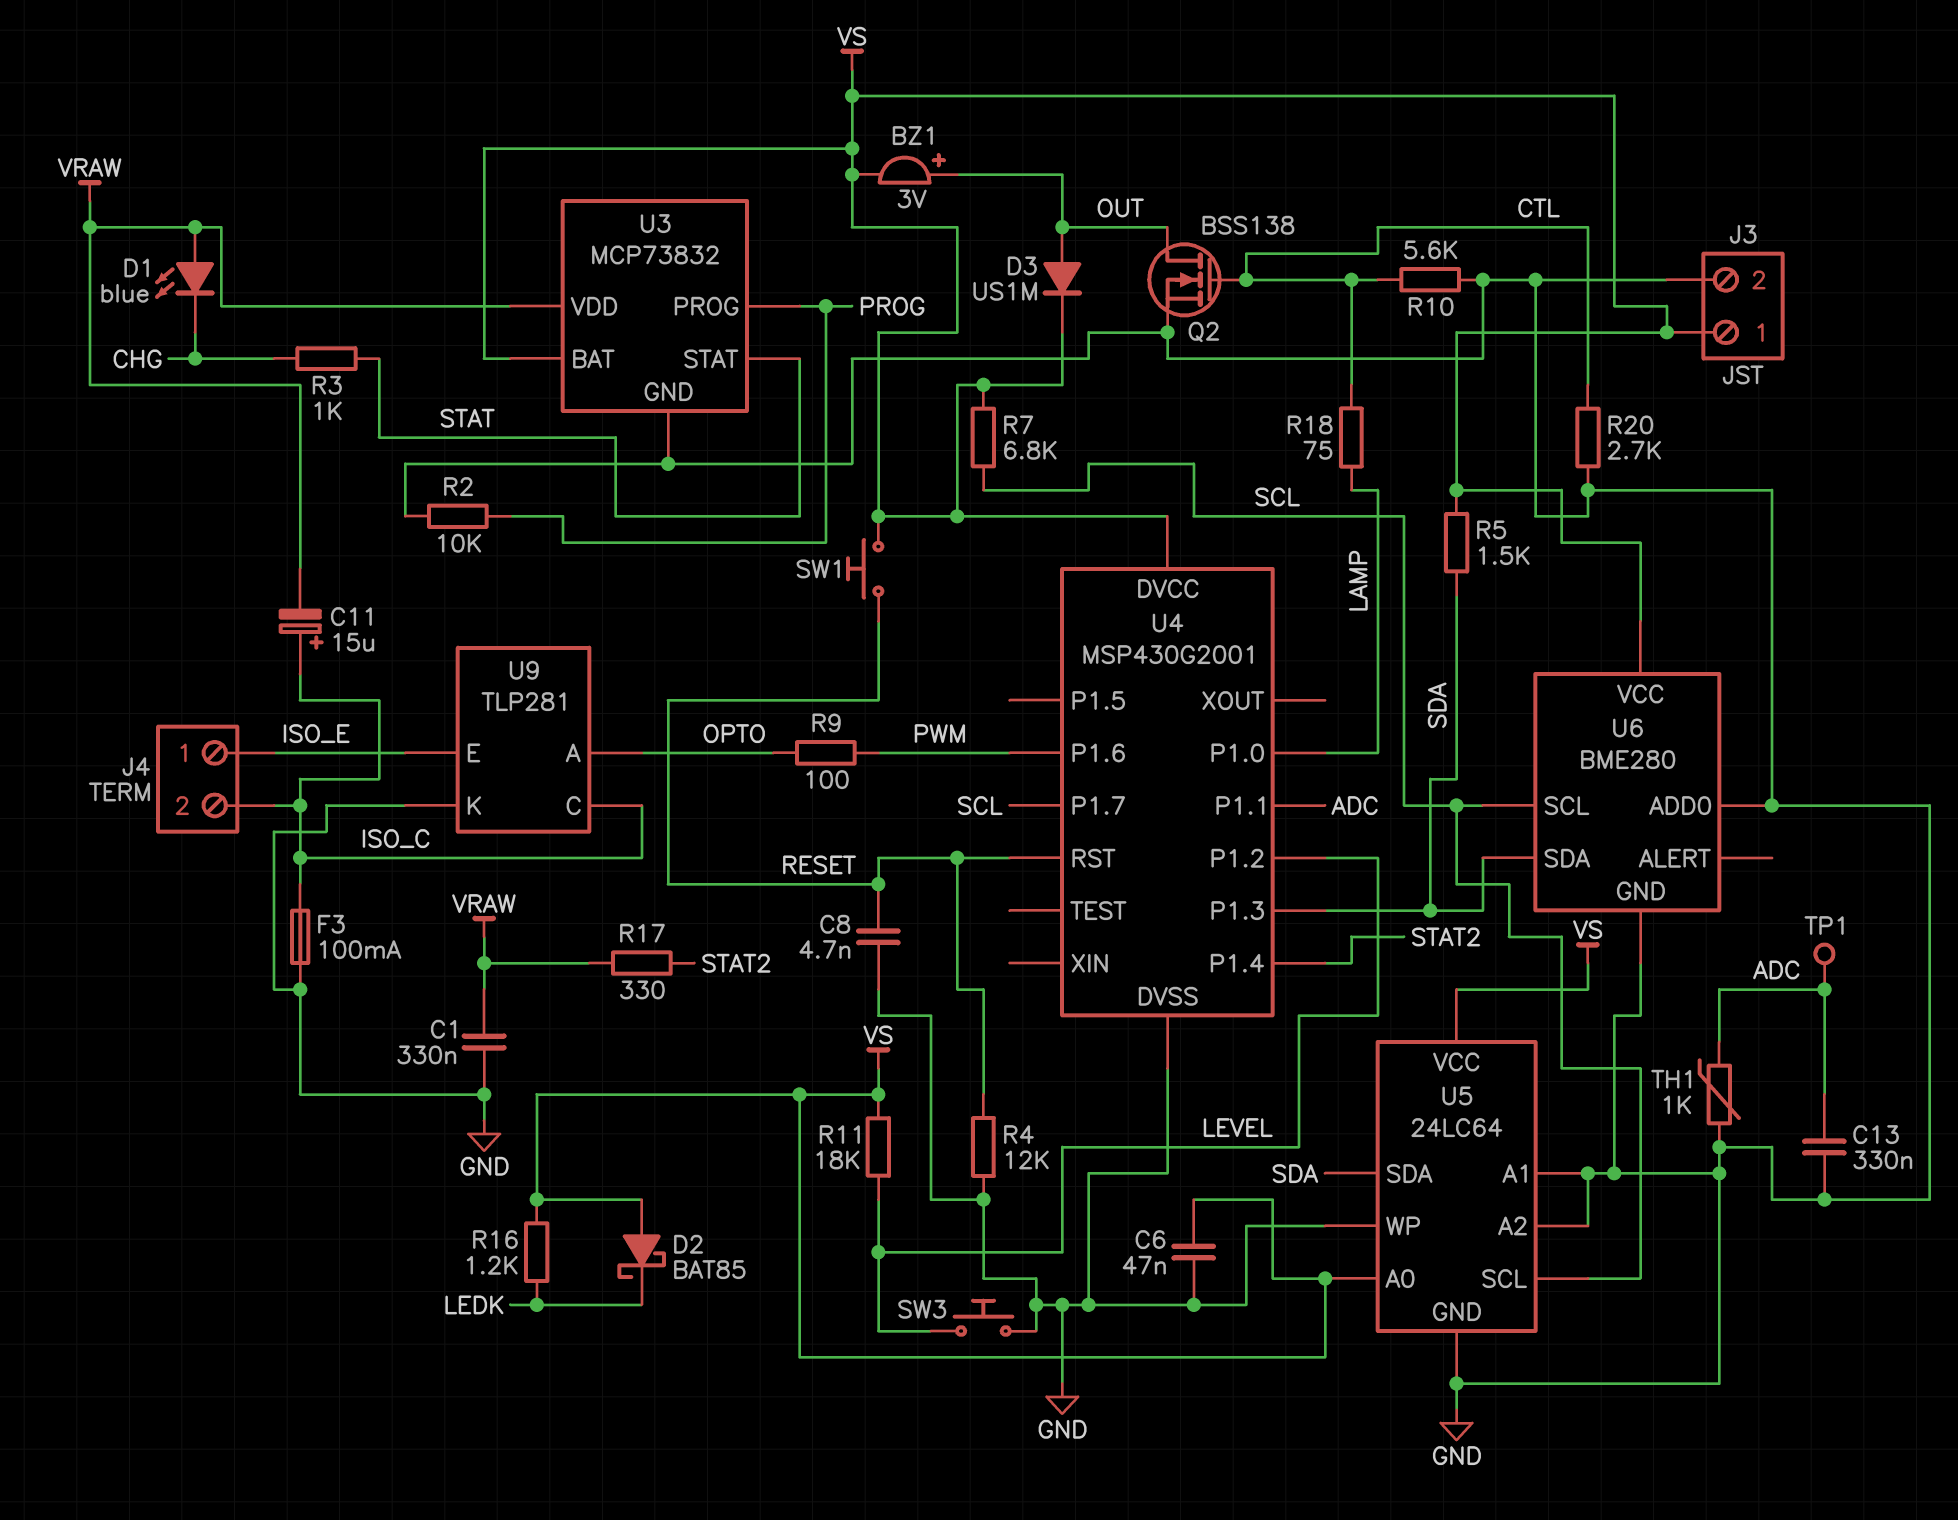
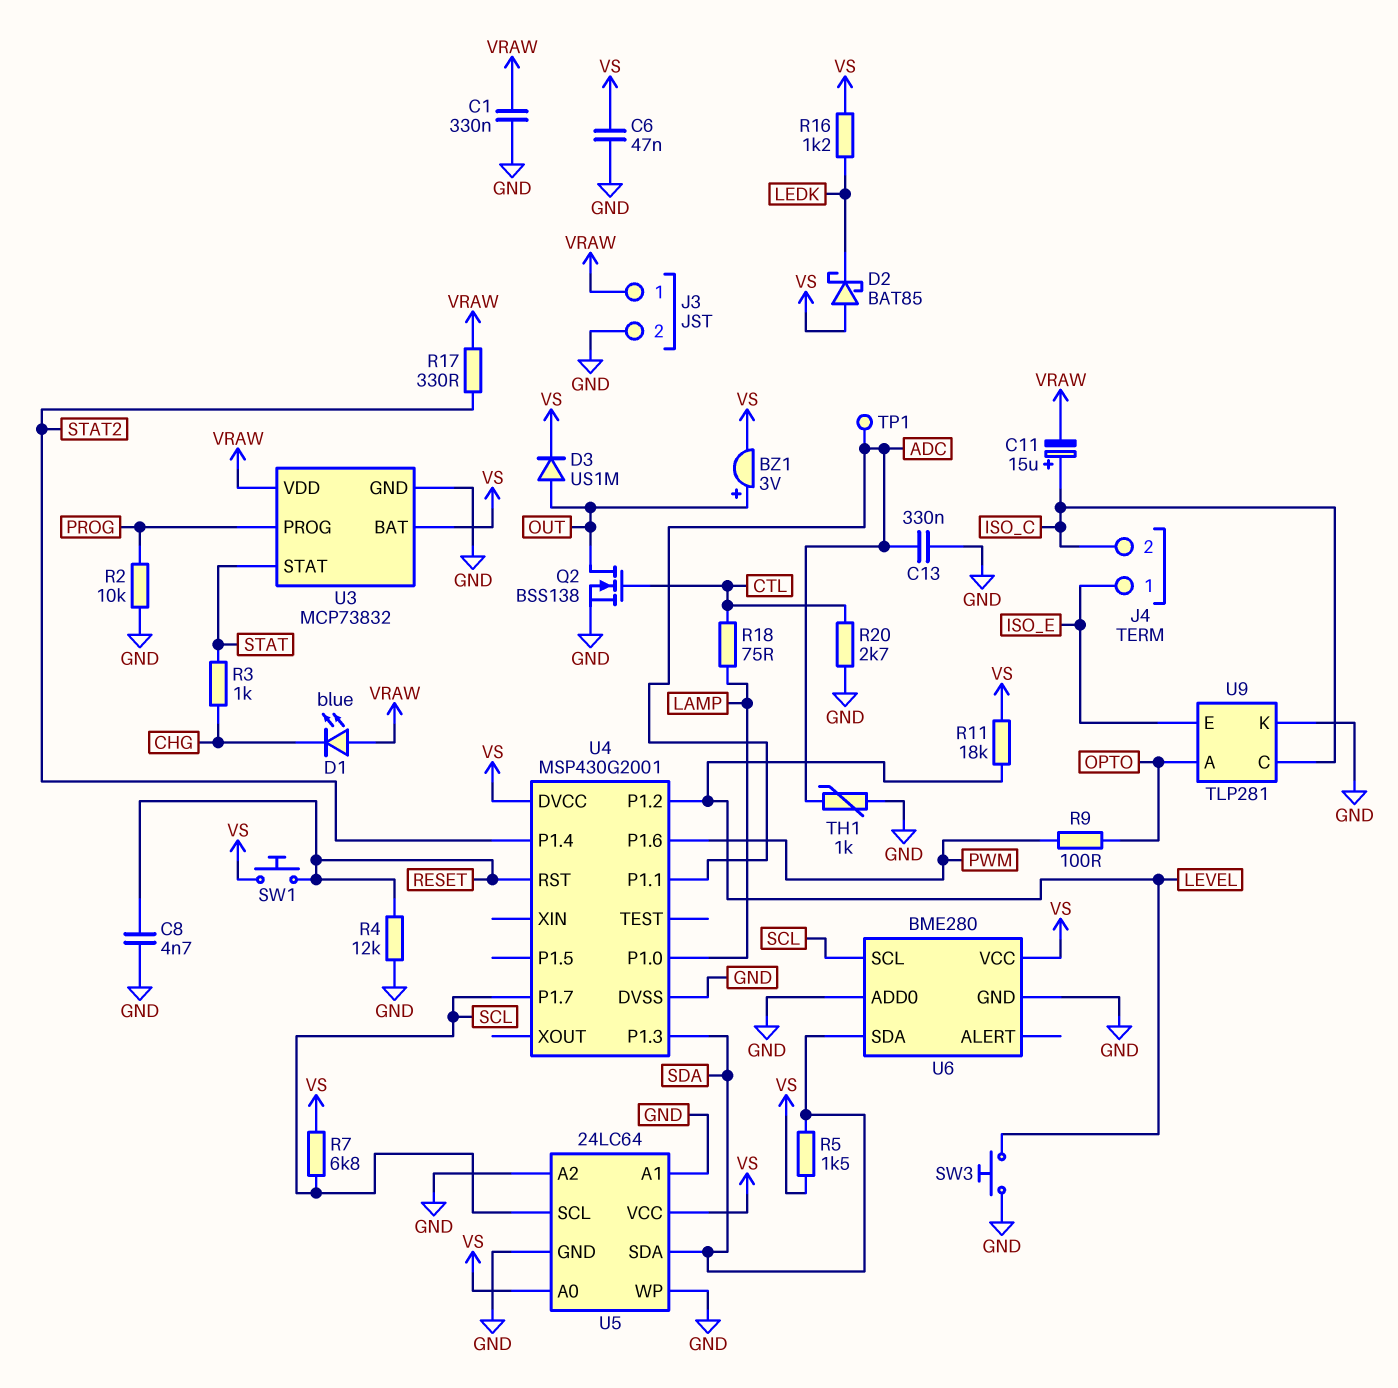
F3: 100mA (GND, ISO_C) -> none
J3 pin 1: VS -> VRAW
R10: 5.6k (CTL, GND) -> none

